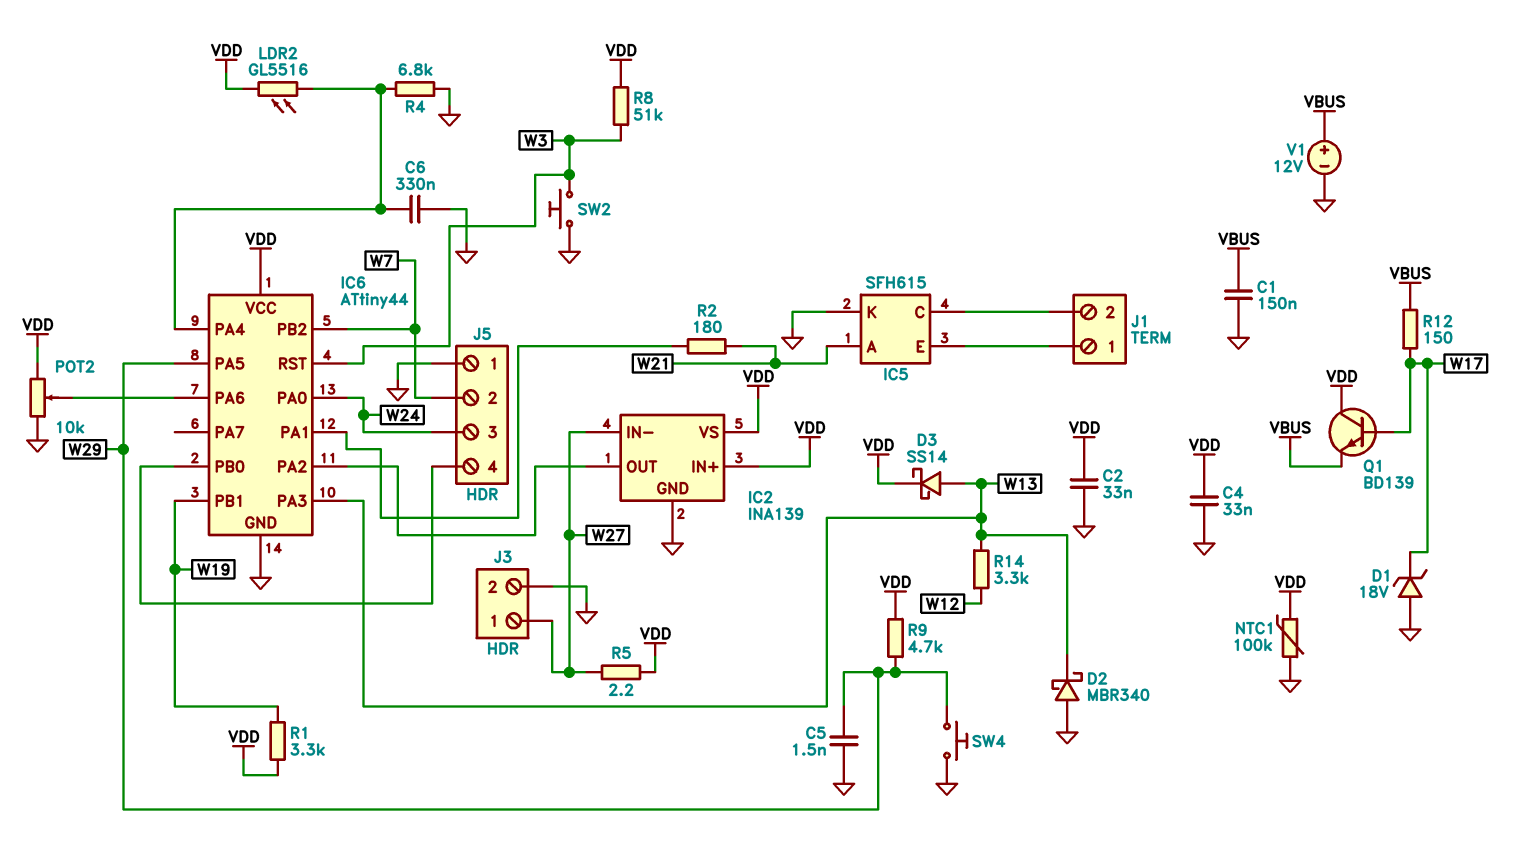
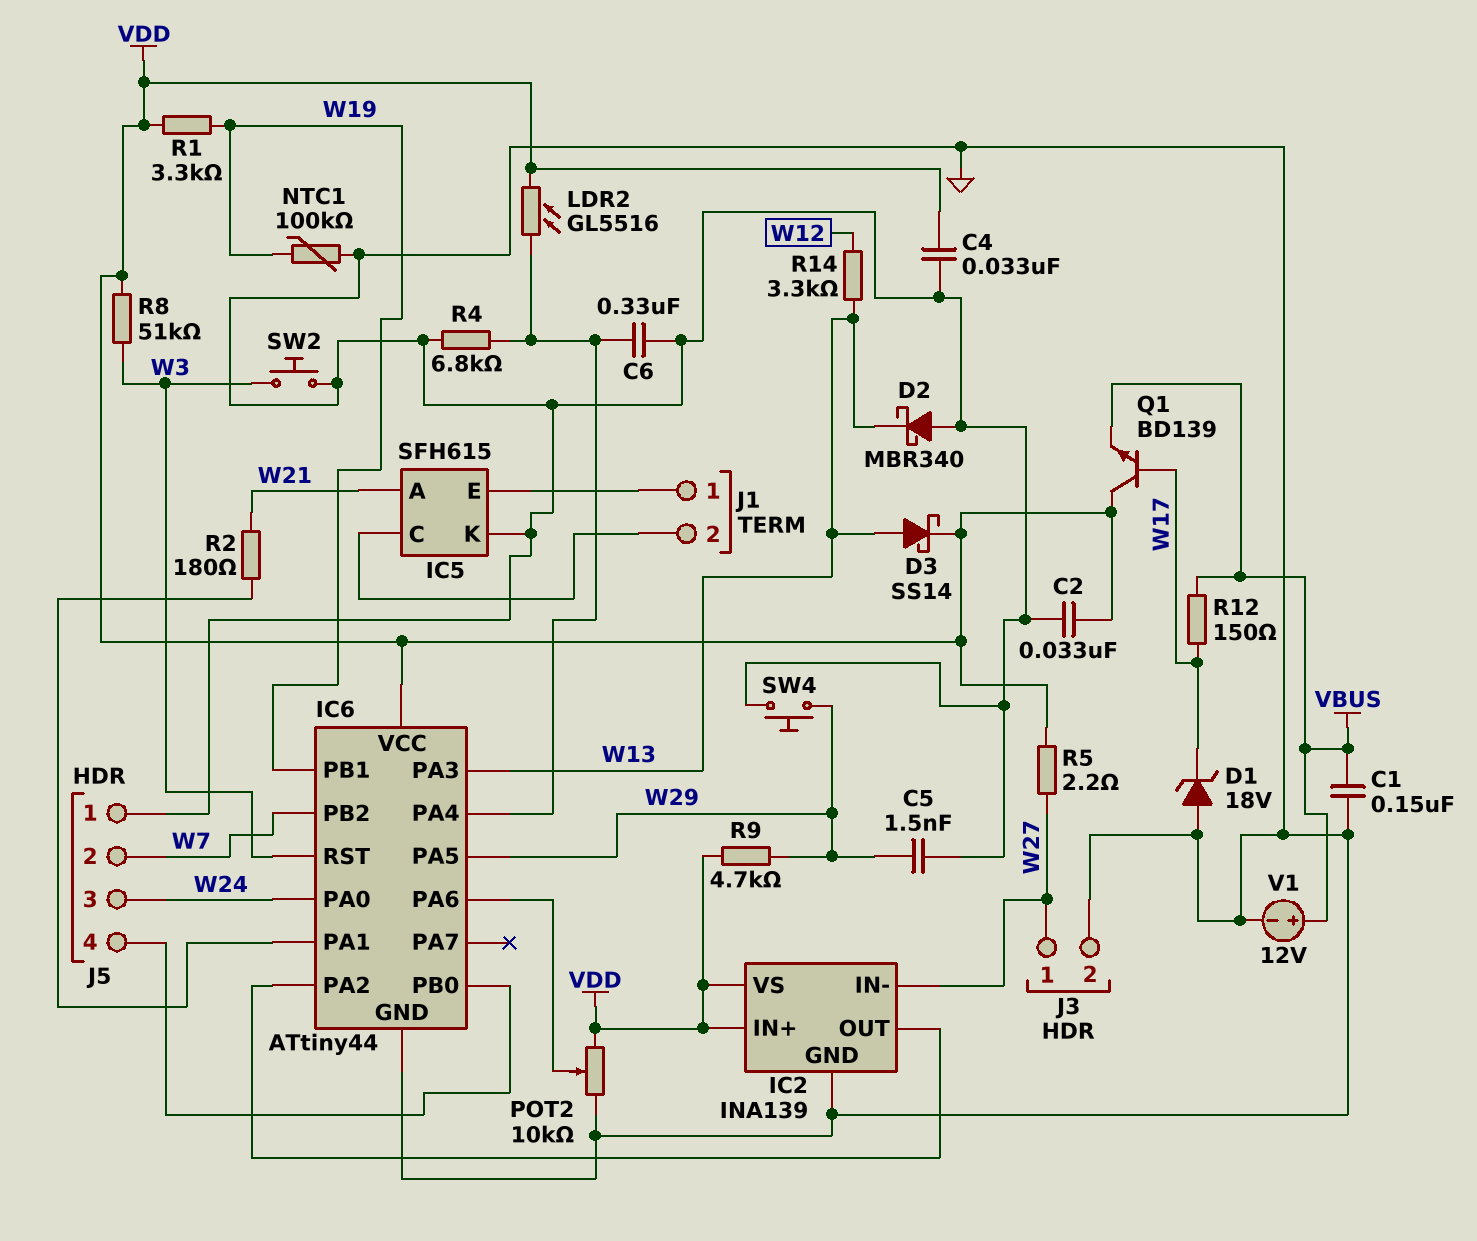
NTC1: 100k (GND, VDD) -> 100k (GND, W19)

